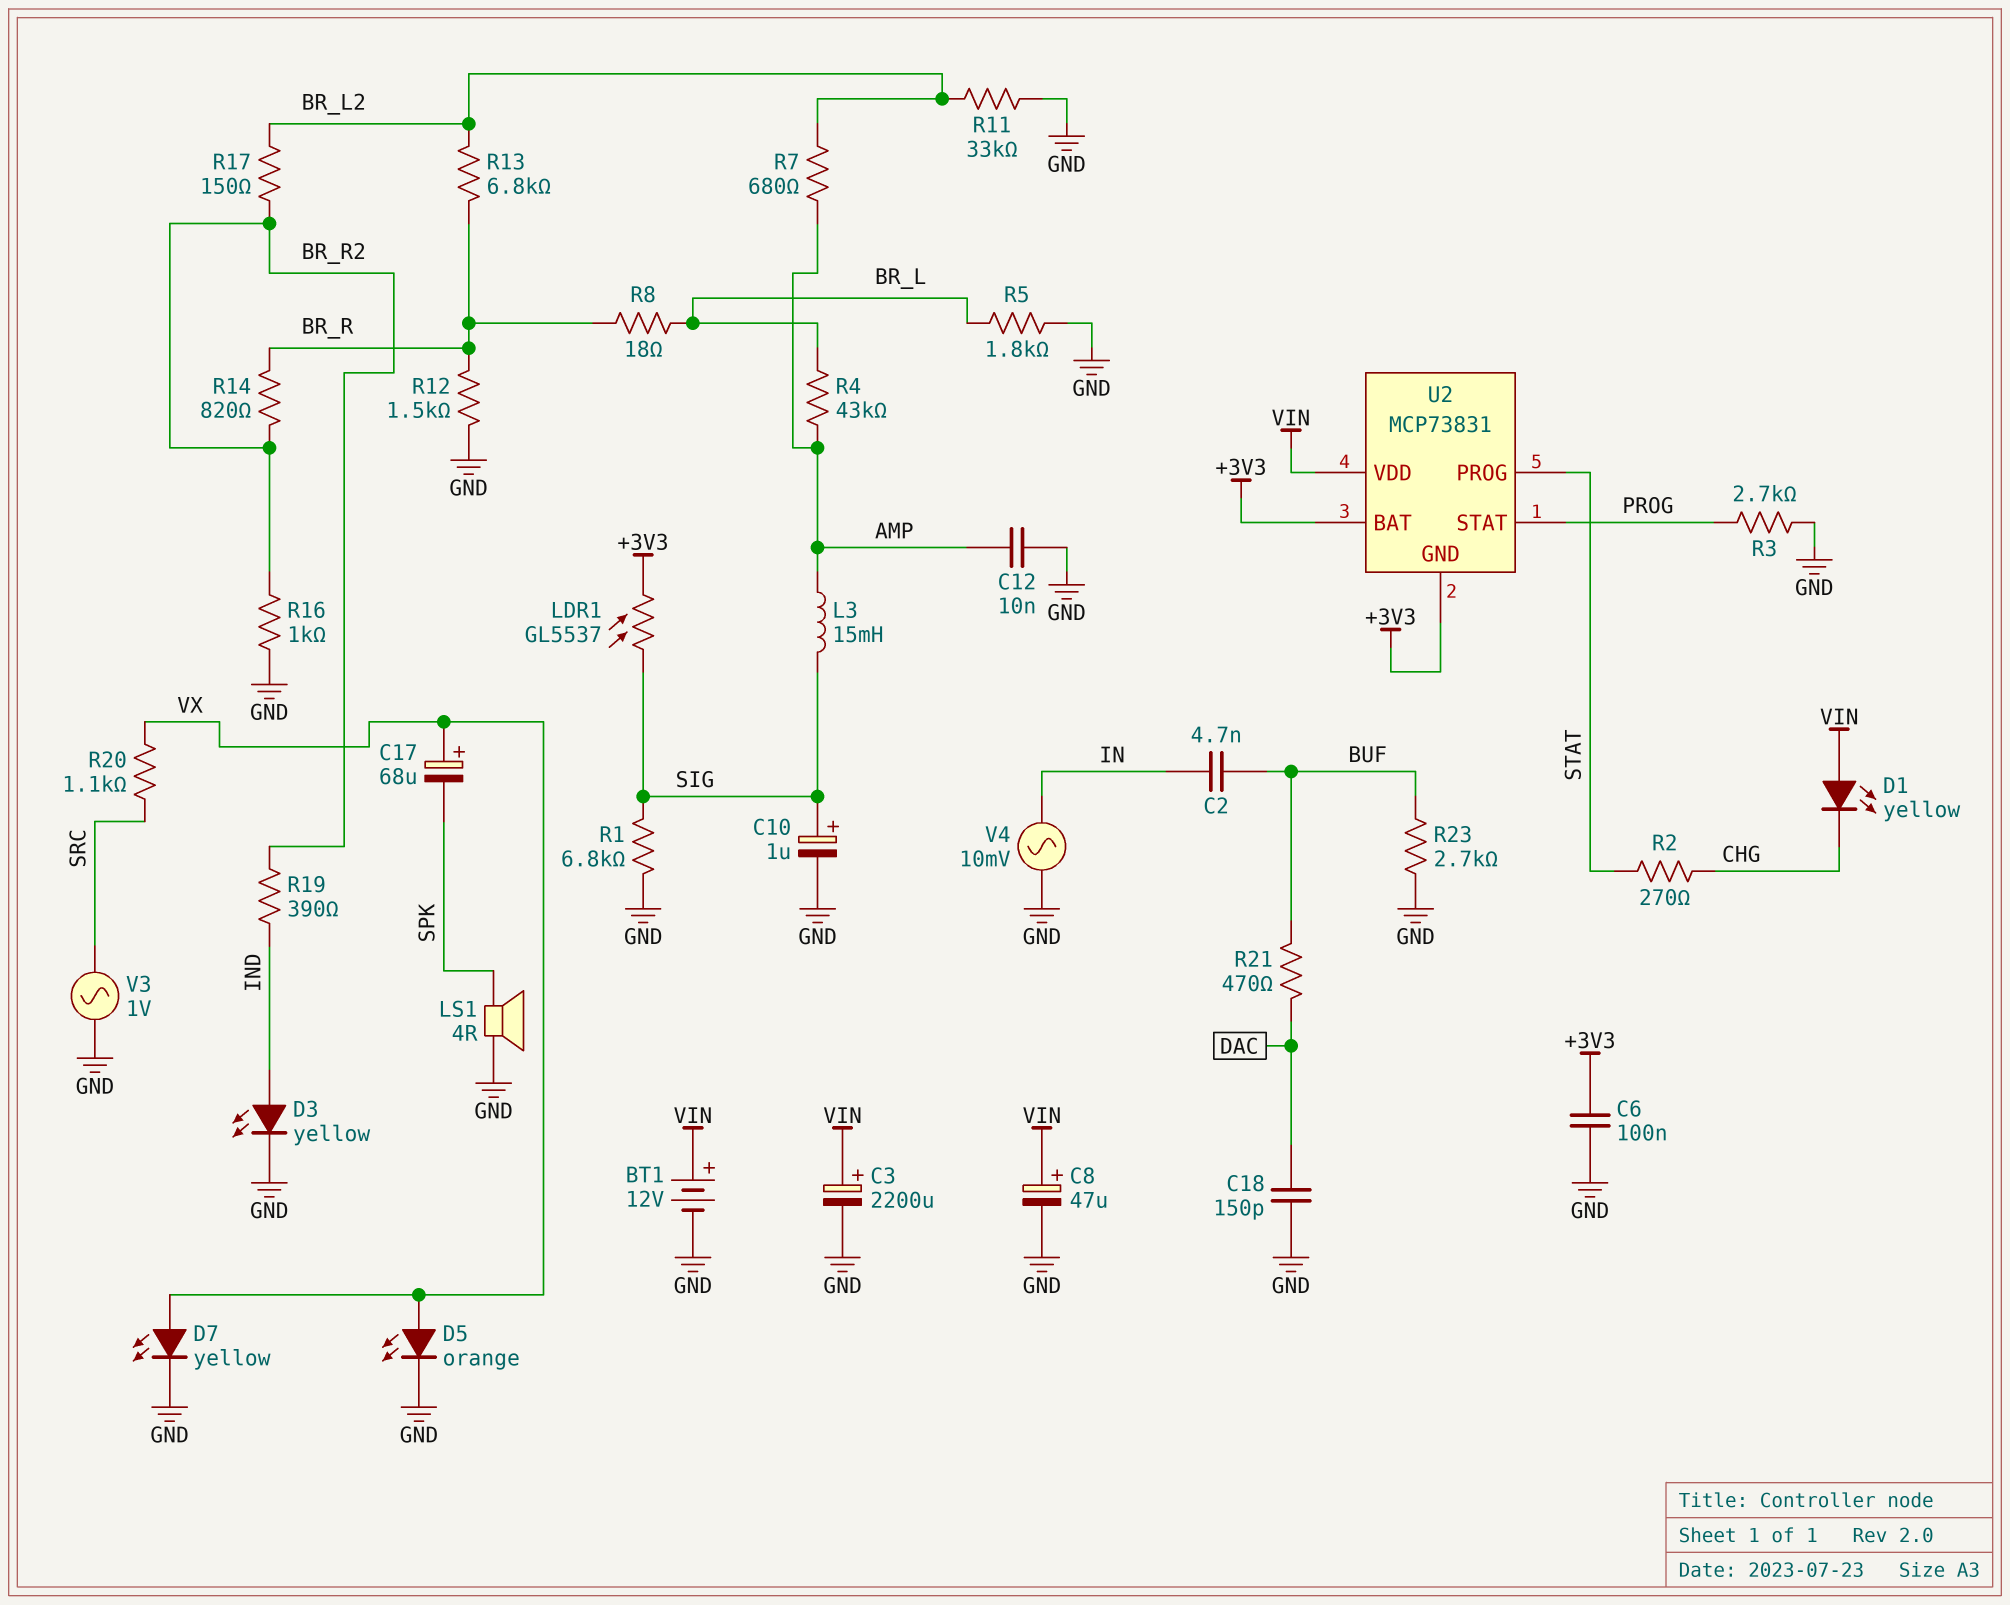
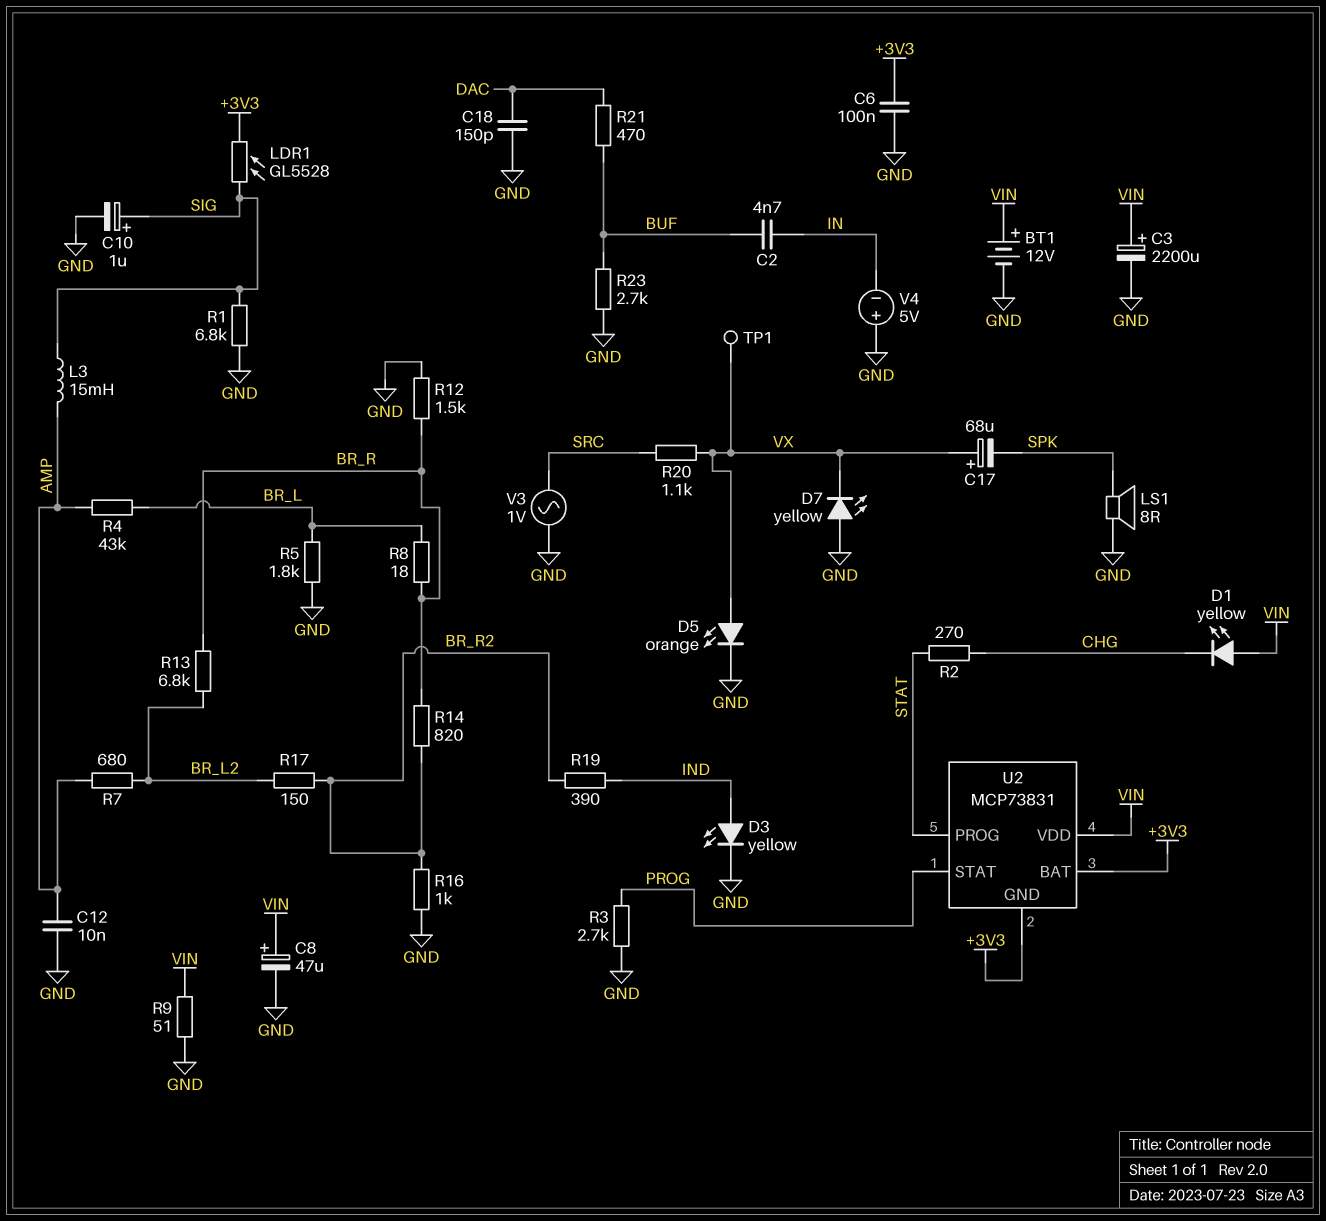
D7: LED yellow (A VX, K GND) -> LED yellow (A GND, K VX)
LDR1: GL5537 (+3V3, SIG) -> GL5528 (+3V3, SIG)
LS1: speaker 4R (GND, SPK) -> speaker 8R (GND, SPK)
R9: none -> 51 (GND, VIN)
R11: 33k (BR_L2, GND) -> none
TP1: none -> test point (VX)
V4: AC 10mV (GND, IN) -> 5V (plus GND, minus IN)

